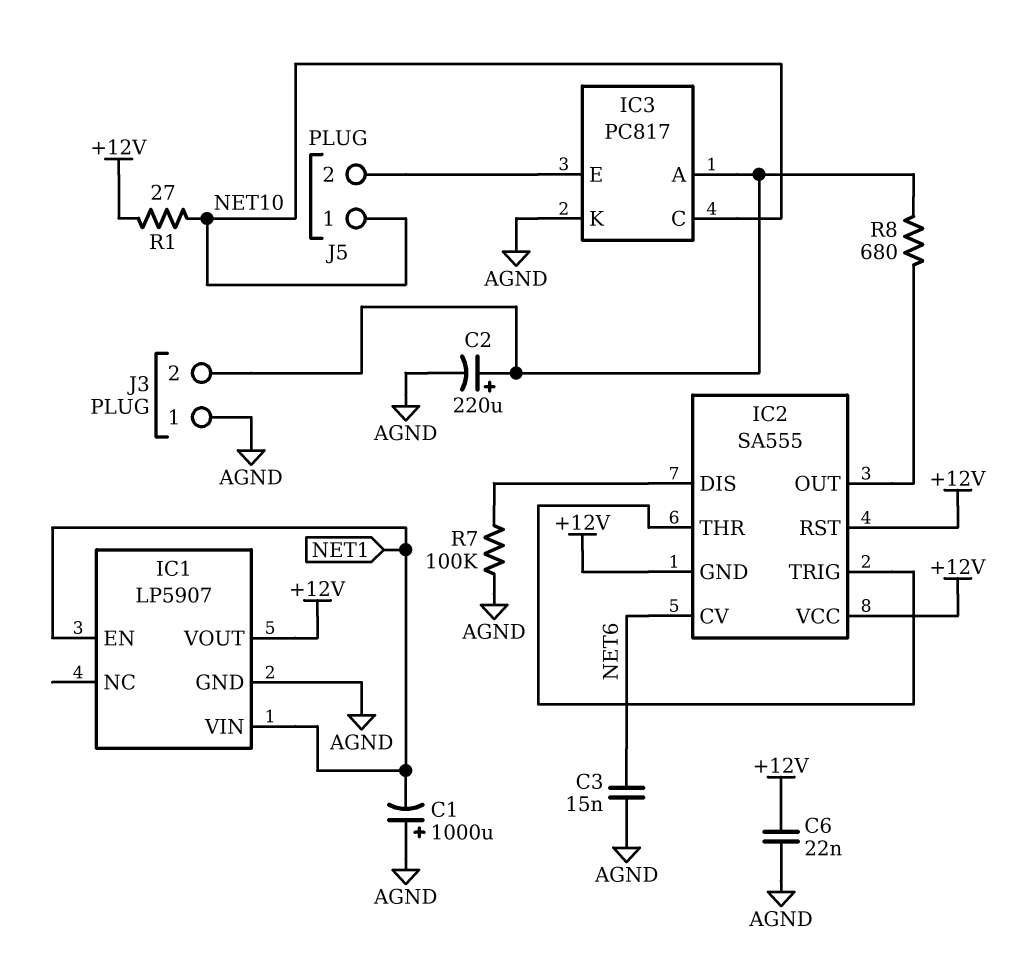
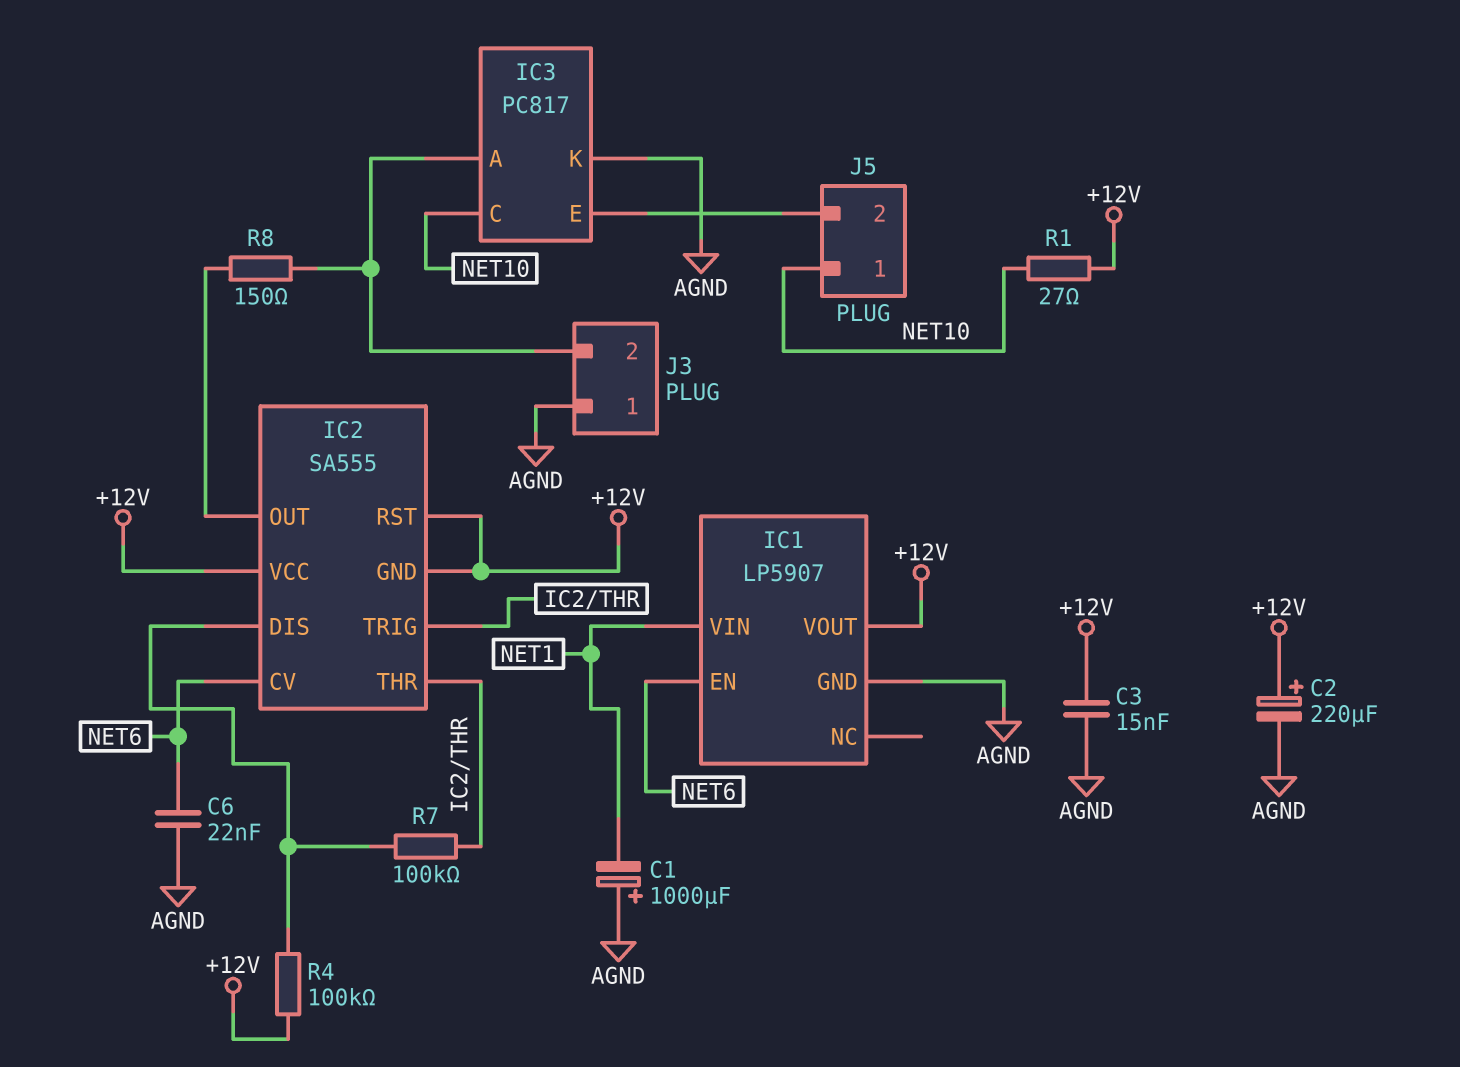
C2: 220uF (plus IC3/A, minus AGND) -> 220uF (plus +12V, minus AGND)
C3: 15nF (AGND, NET6) -> 15nF (+12V, AGND)
C6: 22nF (+12V, AGND) -> 22nF (AGND, NET6)
IC1 pin EN: NET1 -> NET6
R4: none -> 100k (+12V, IC2/DIS)
R7: 100k (AGND, IC2/DIS) -> 100k (IC2/DIS, IC2/THR)
R8: 680 (IC2/OUT, IC3/A) -> 150 (IC2/OUT, IC3/A)

